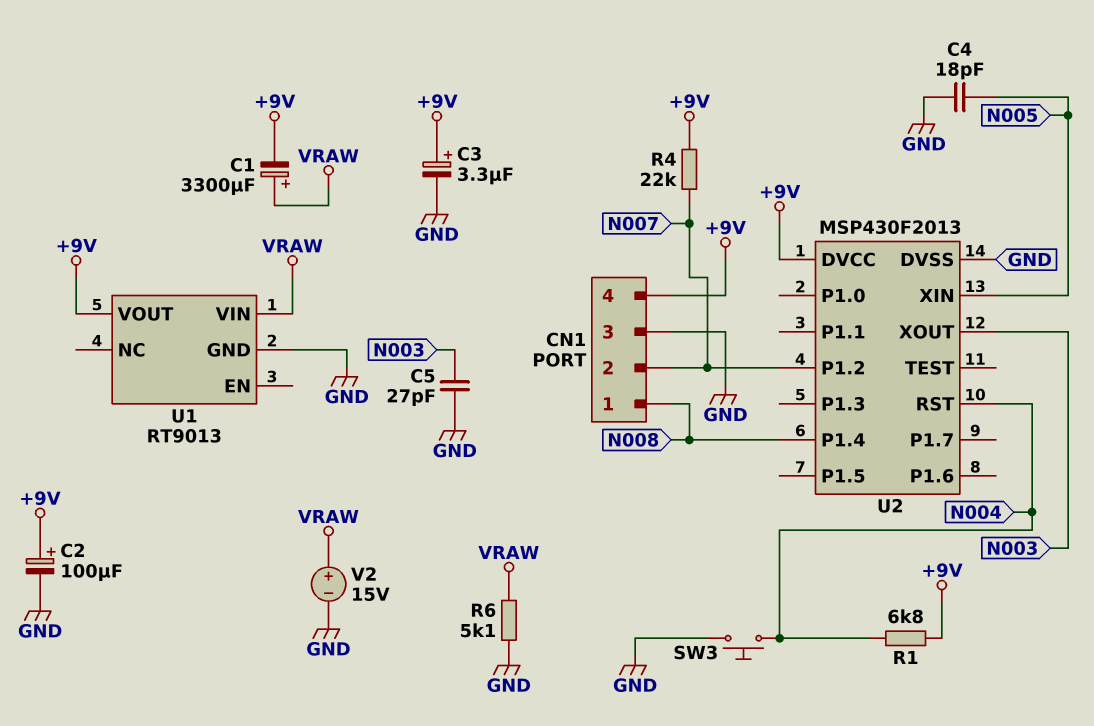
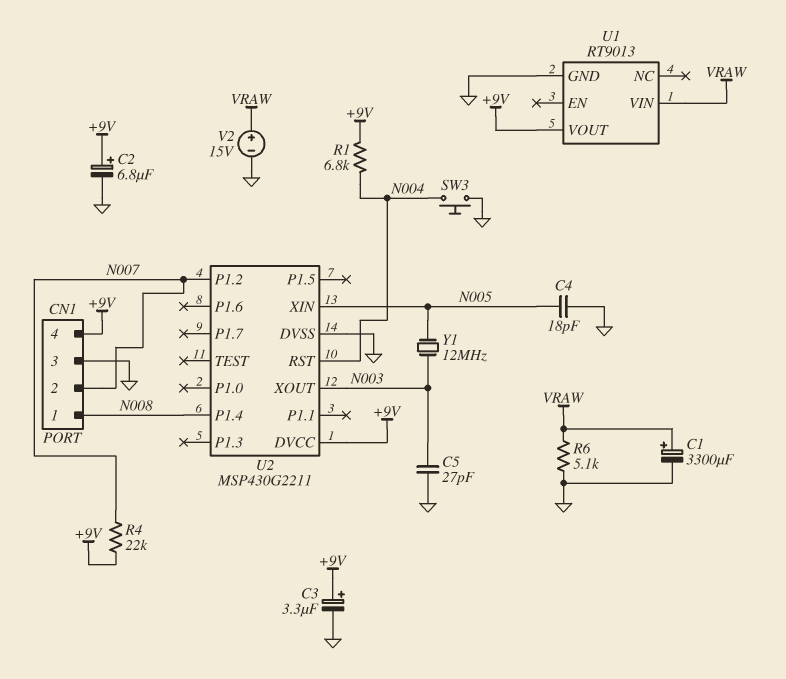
C1: 3300uF (plus VRAW, minus +9V) -> 3300uF (plus VRAW, minus GND)
C2: 100uF (plus +9V, minus GND) -> 6.8uF (plus +9V, minus GND)
U2: MSP430F2013 -> MSP430G2211
Y1: none -> 12MHz (N003, N005)

